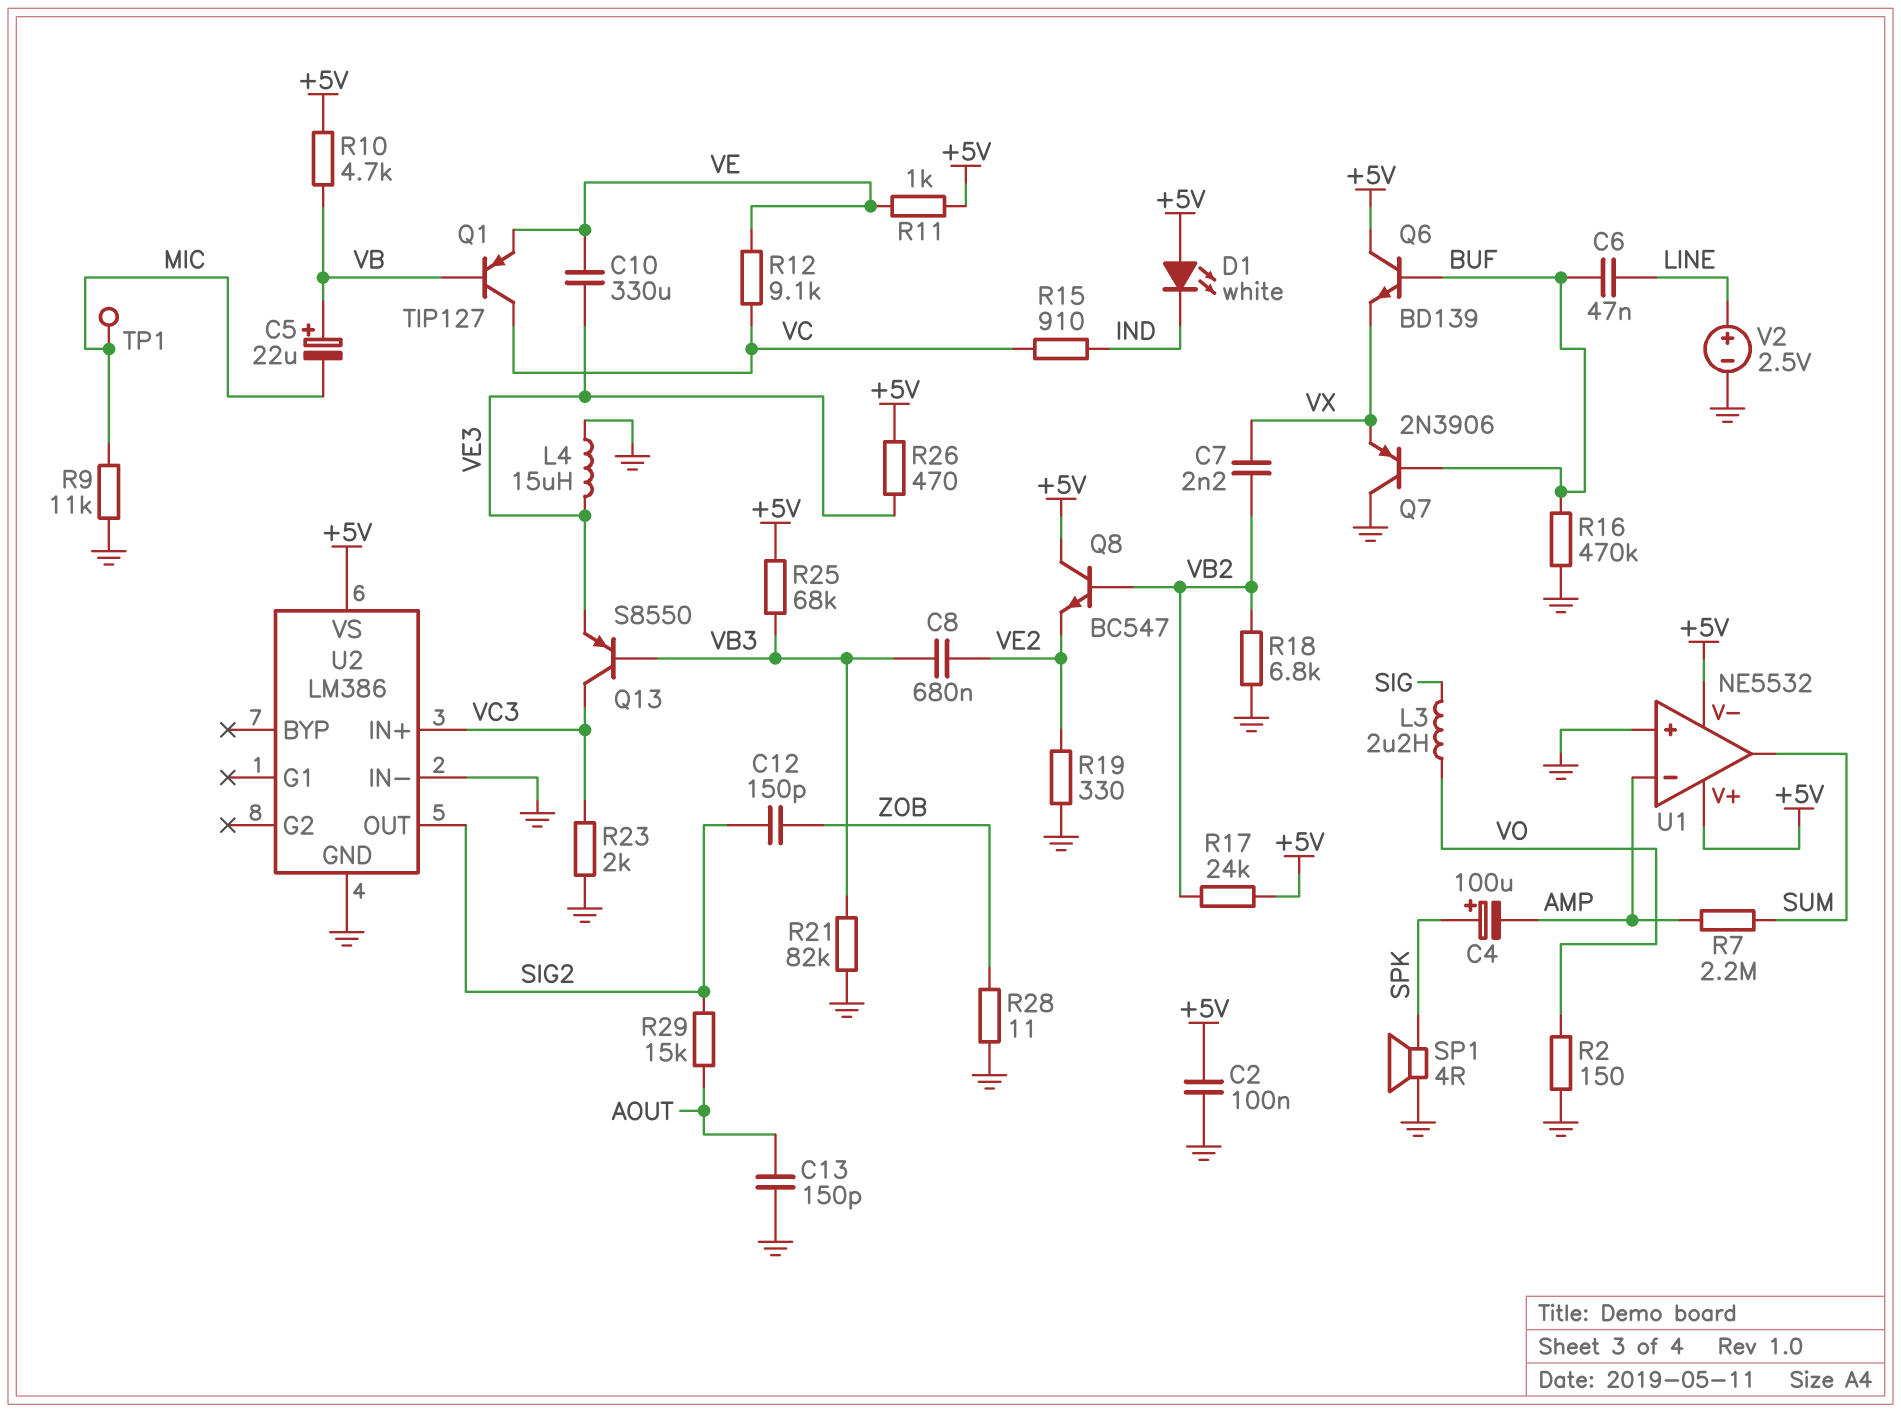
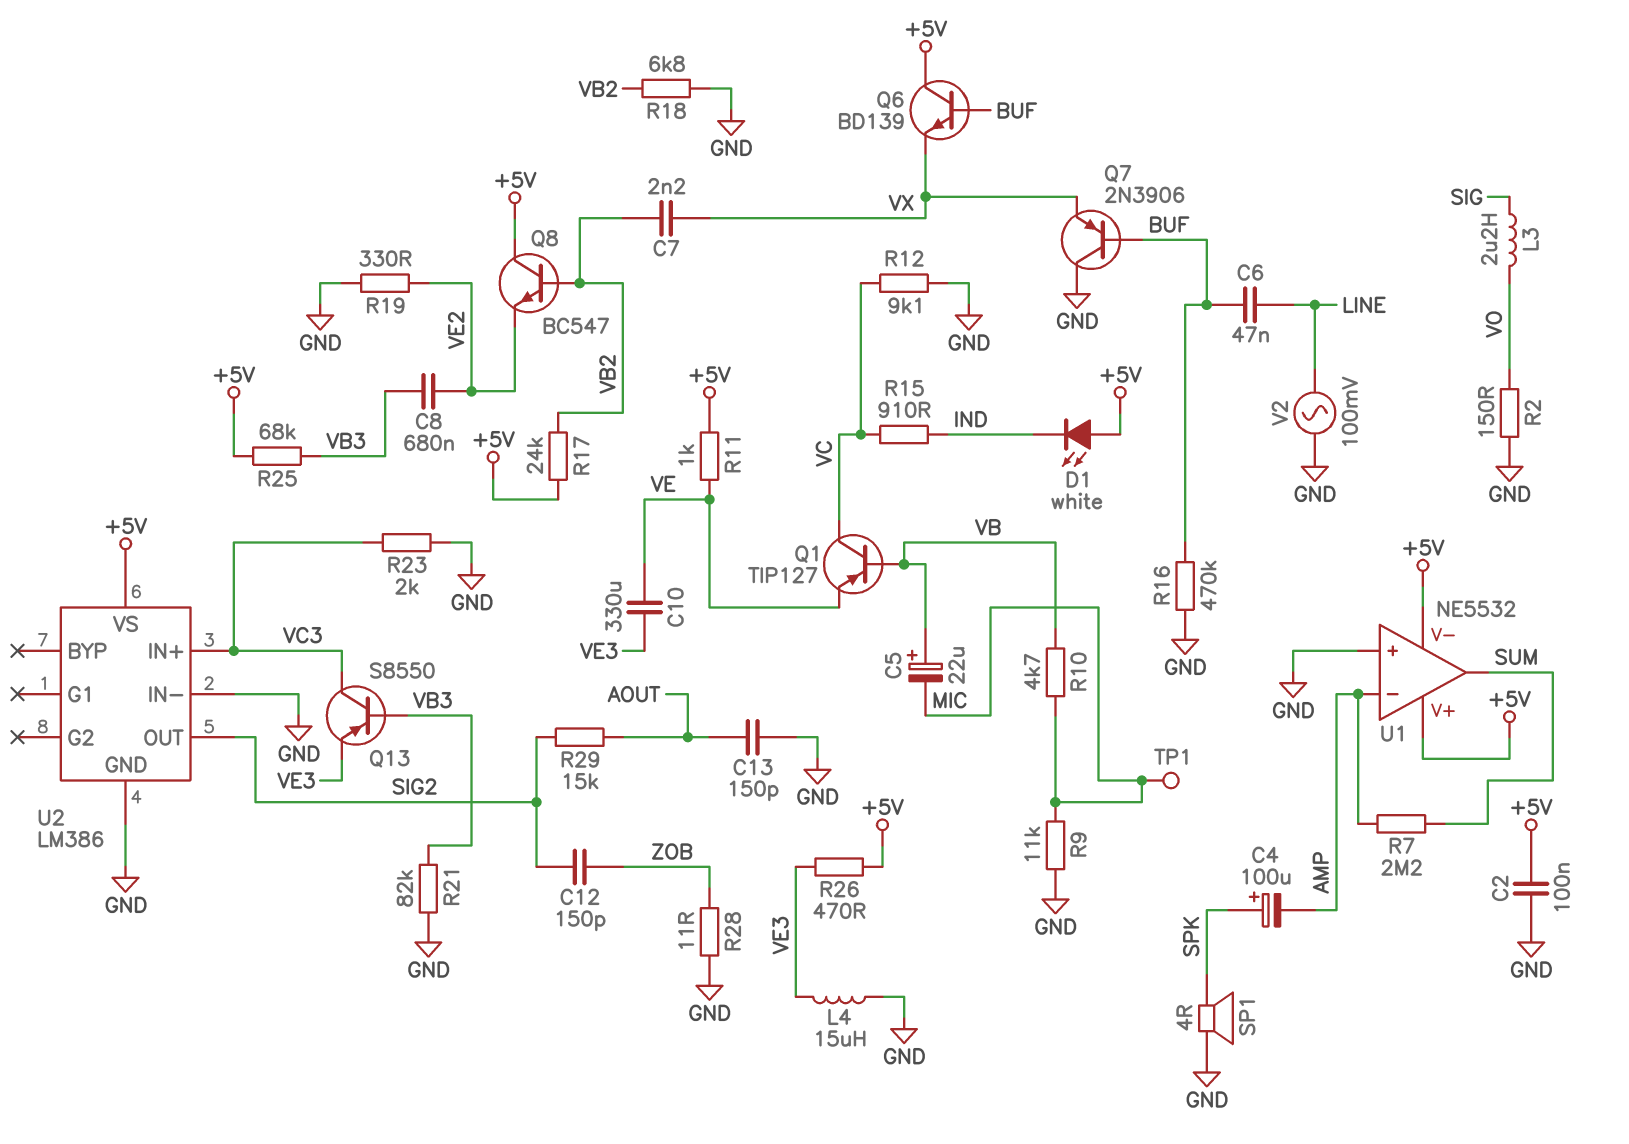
R10: 4.7k (+5V, VB) -> 4.7k (MIC, VB)
R12: 9.1k (VC, VE) -> 9.1k (GND, VC)
V2: 2.5V (plus LINE, minus GND) -> AC 100mV (GND, LINE)

